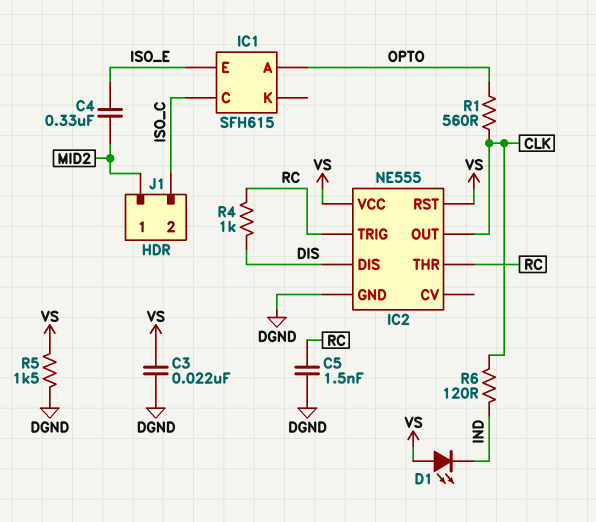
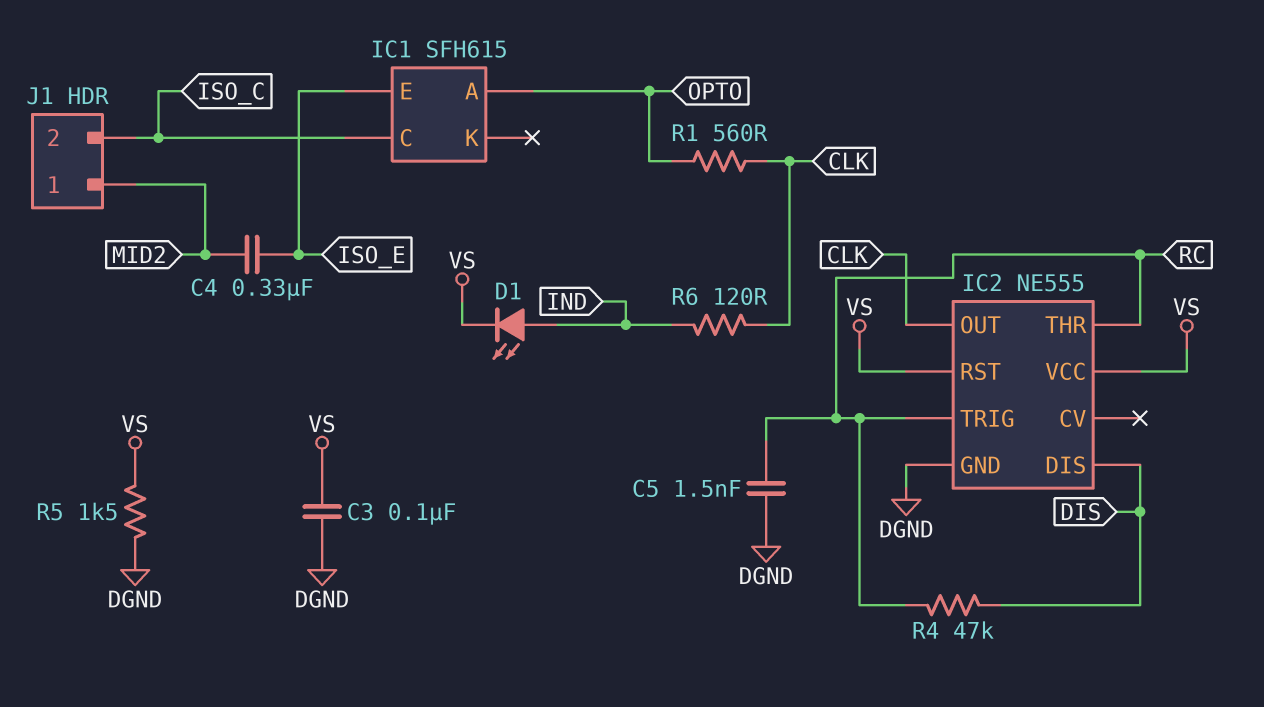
C3: 22nF (DGND, VS) -> 100nF (DGND, VS)
D1: LED (A VS, K IND) -> LED (A IND, K VS)
R4: 1k (DIS, RC) -> 47k (DIS, RC)

